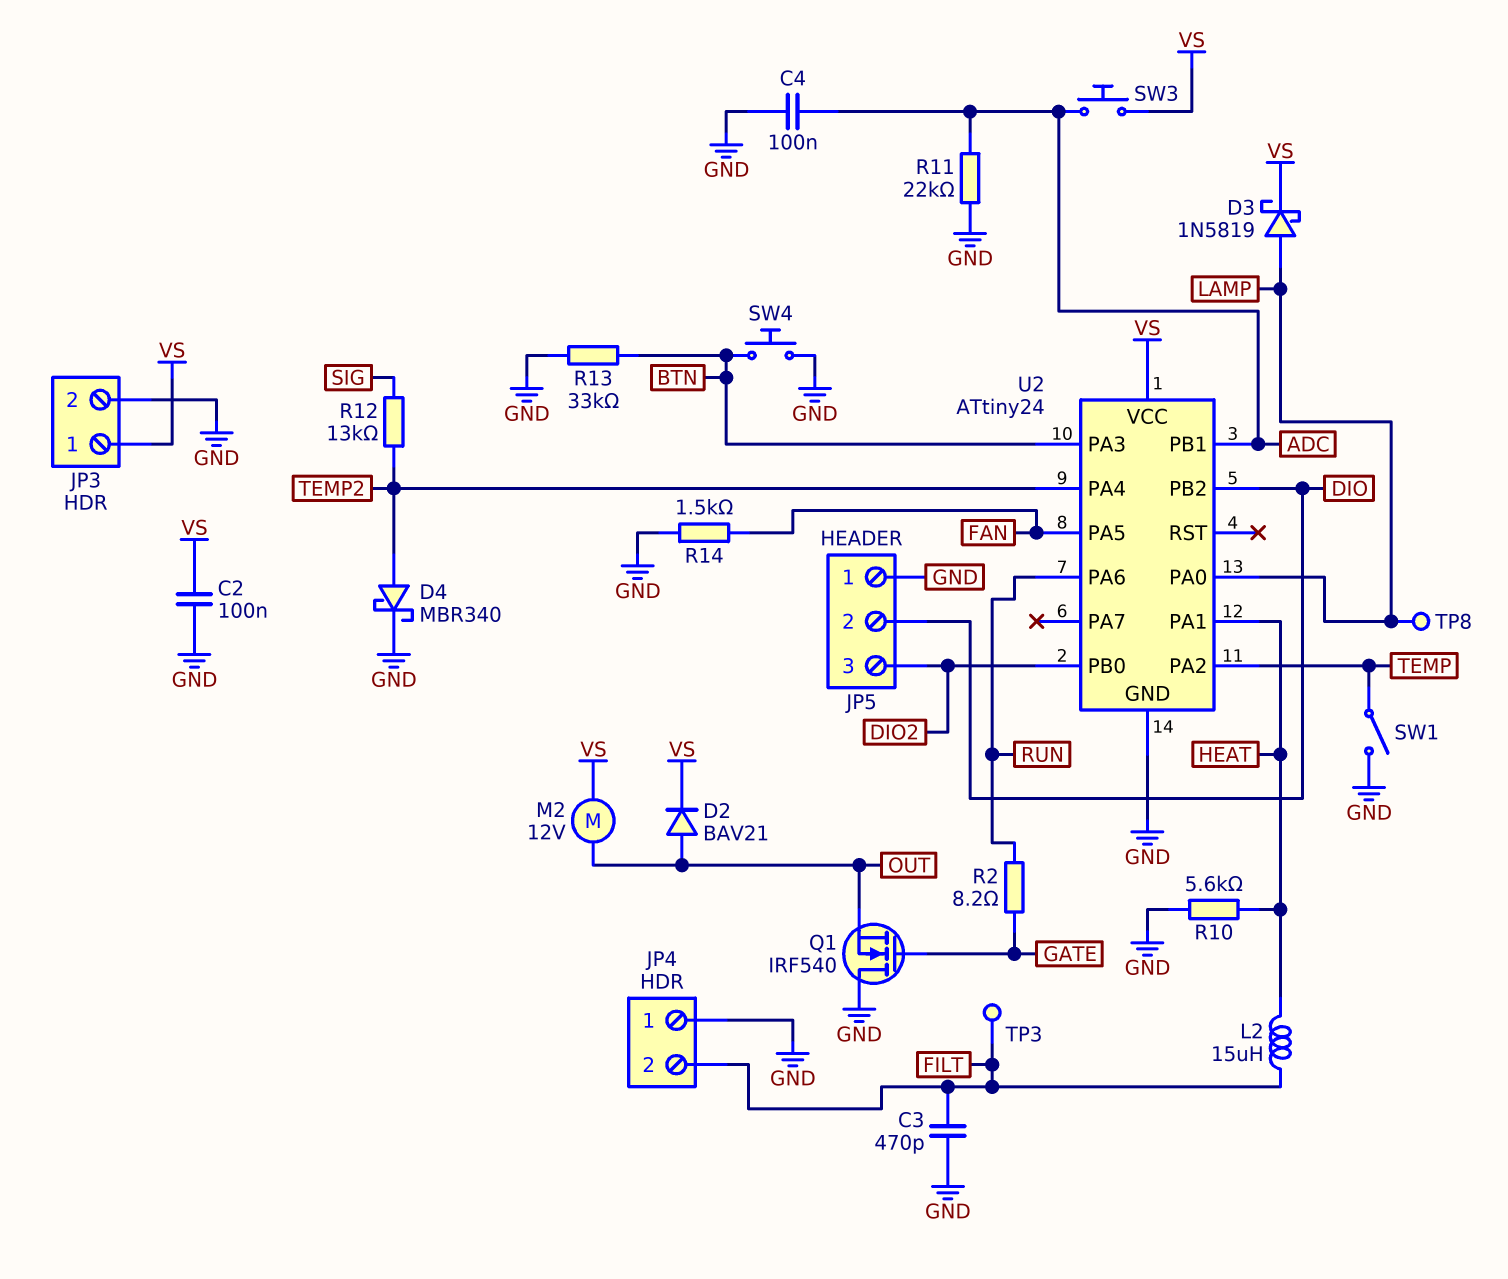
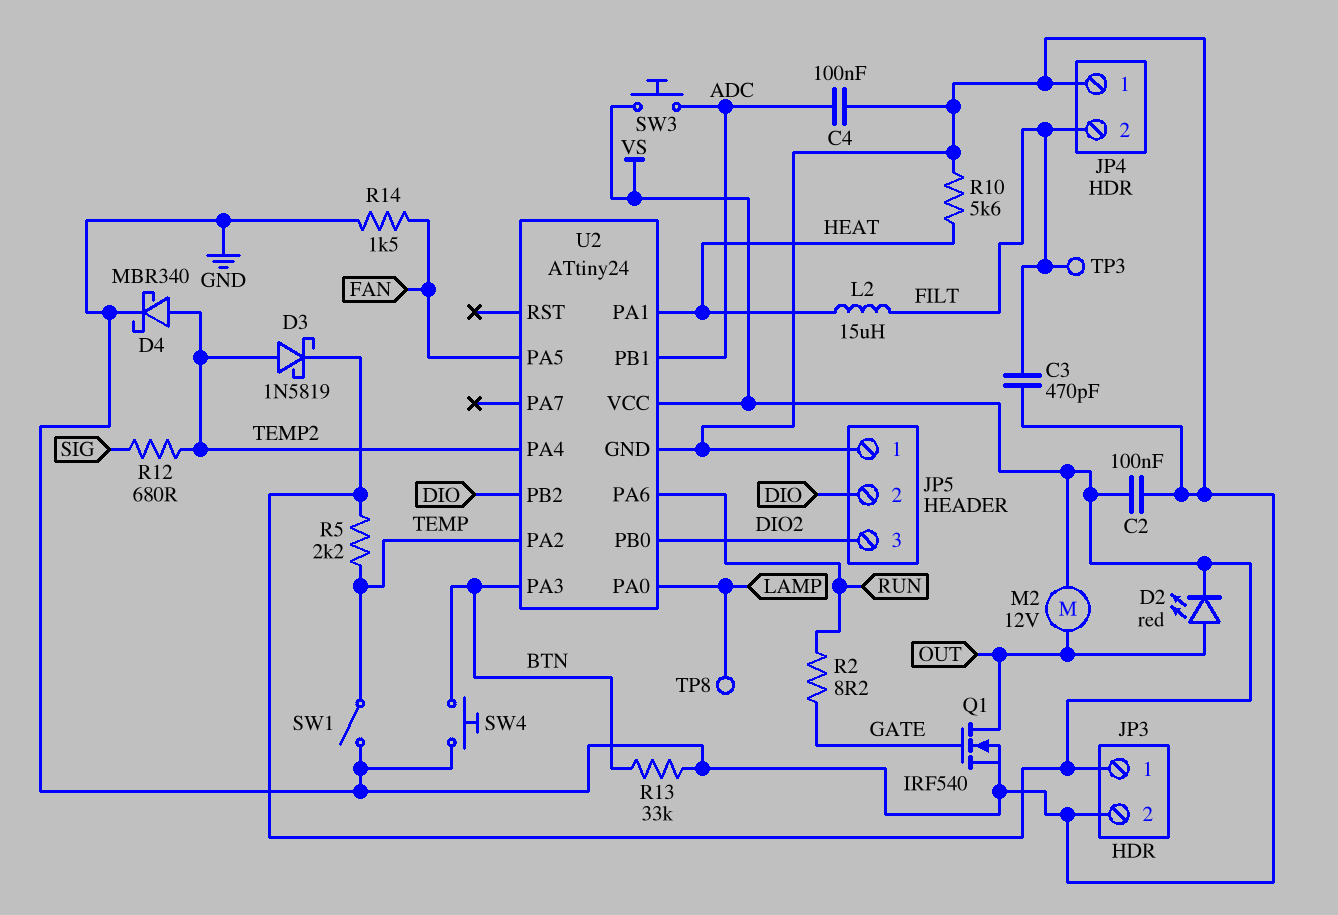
D2: diode BAV21 (A OUT, K VS) -> LED red (A OUT, K VS)
D3: schottky 1N5819 (A LAMP, K VS) -> schottky 1N5819 (A TEMP2, K VS)
Q1: NMOS IRF540 (G GATE, D GND, S OUT) -> NMOS IRF540 (G GATE, D OUT, S GND)
R5: none -> 2.2k (TEMP, VS)
R11: 22k (ADC, GND) -> none
R12: 13k (SIG, TEMP2) -> 680 (SIG, TEMP2)

